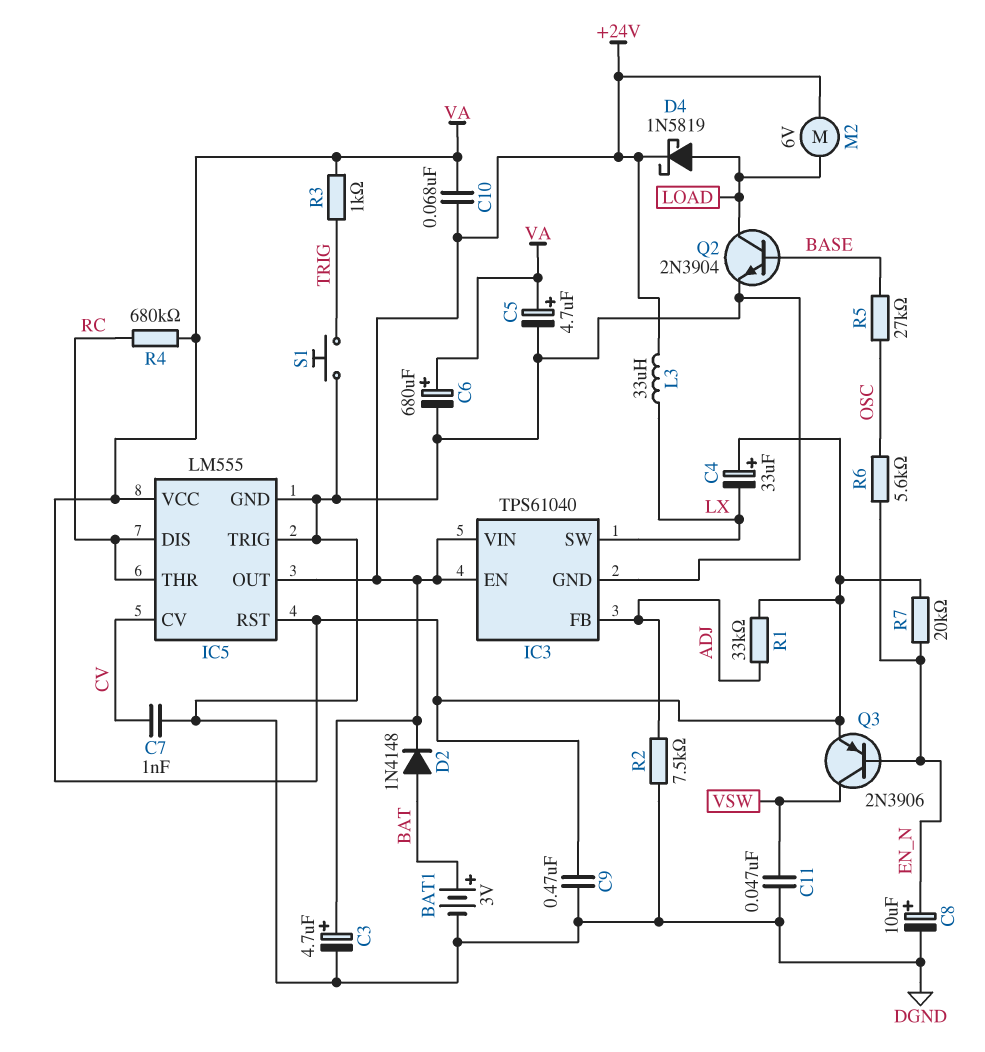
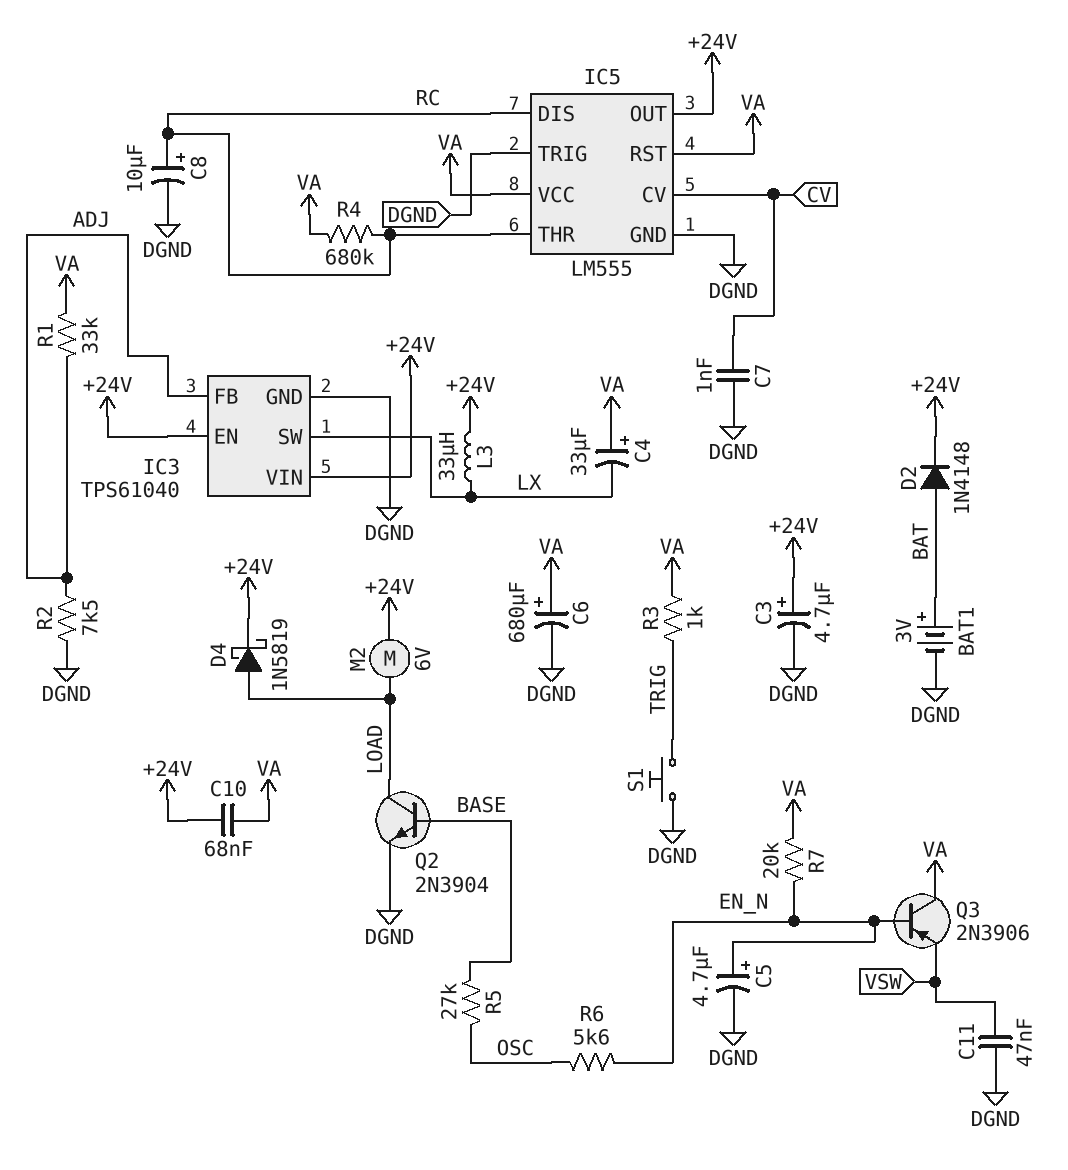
C5: 4.7uF (plus VA, minus DGND) -> 4.7uF (plus EN_N, minus DGND)
C8: 10uF (plus EN_N, minus DGND) -> 10uF (plus RC, minus DGND)
C9: 470nF (DGND, VA) -> none
Q3: PNP 2N3906 (B EN_N, C VSW, E VA) -> PNP 2N3906 (B EN_N, C VA, E VSW)

